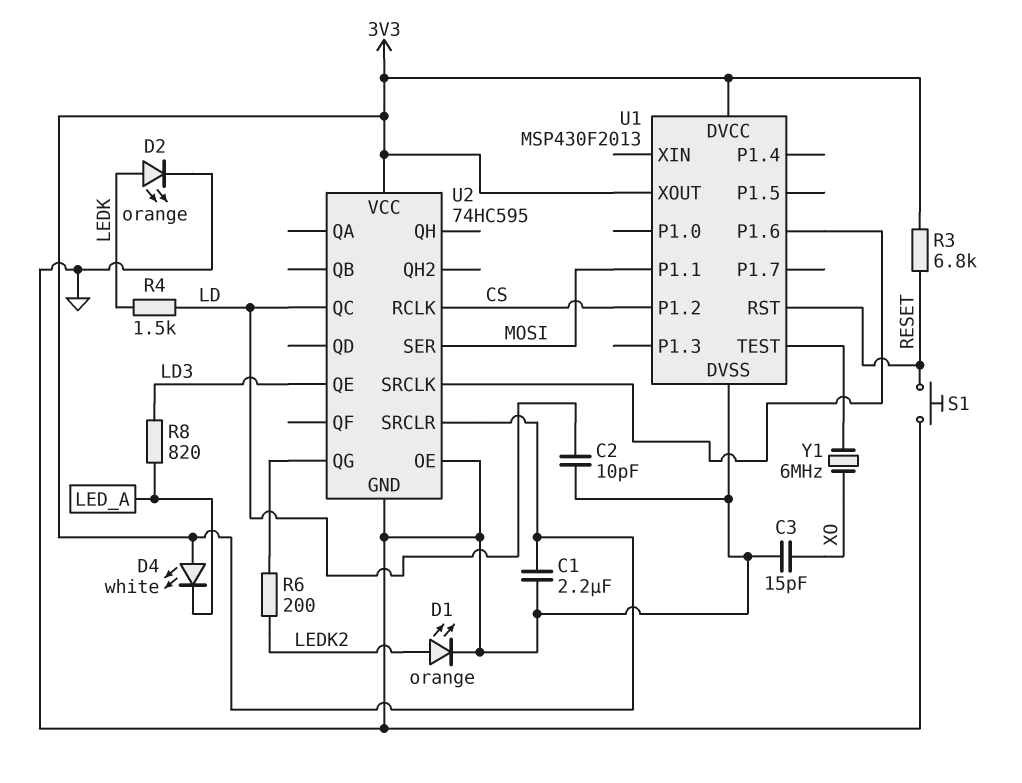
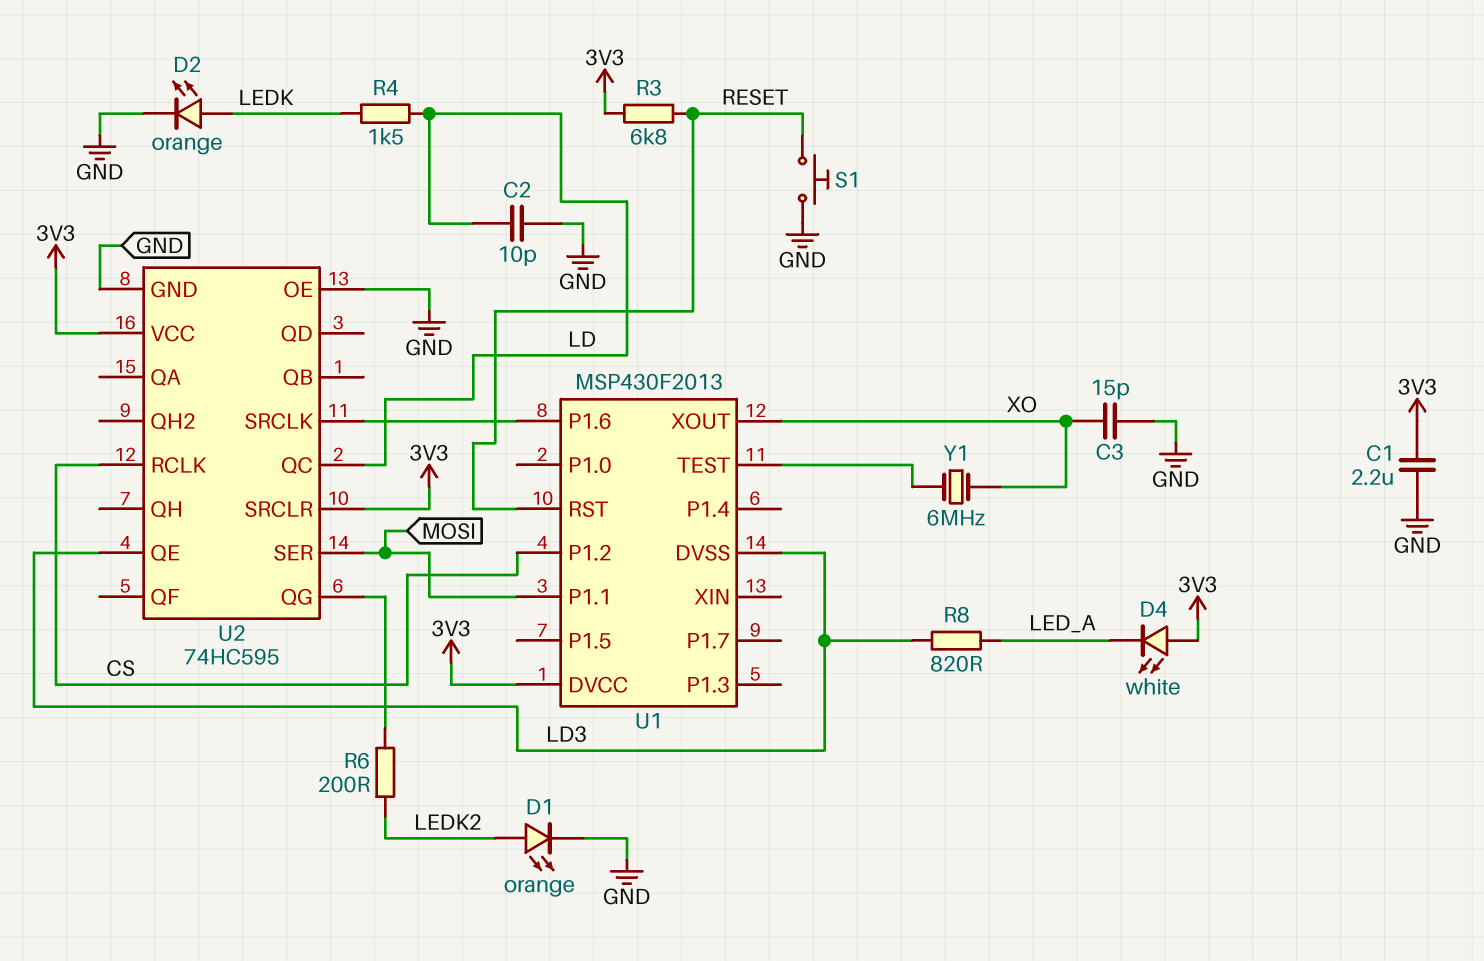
U1 pin DVSS: GND -> LD3
U1 pin XOUT: 3V3 -> XO

